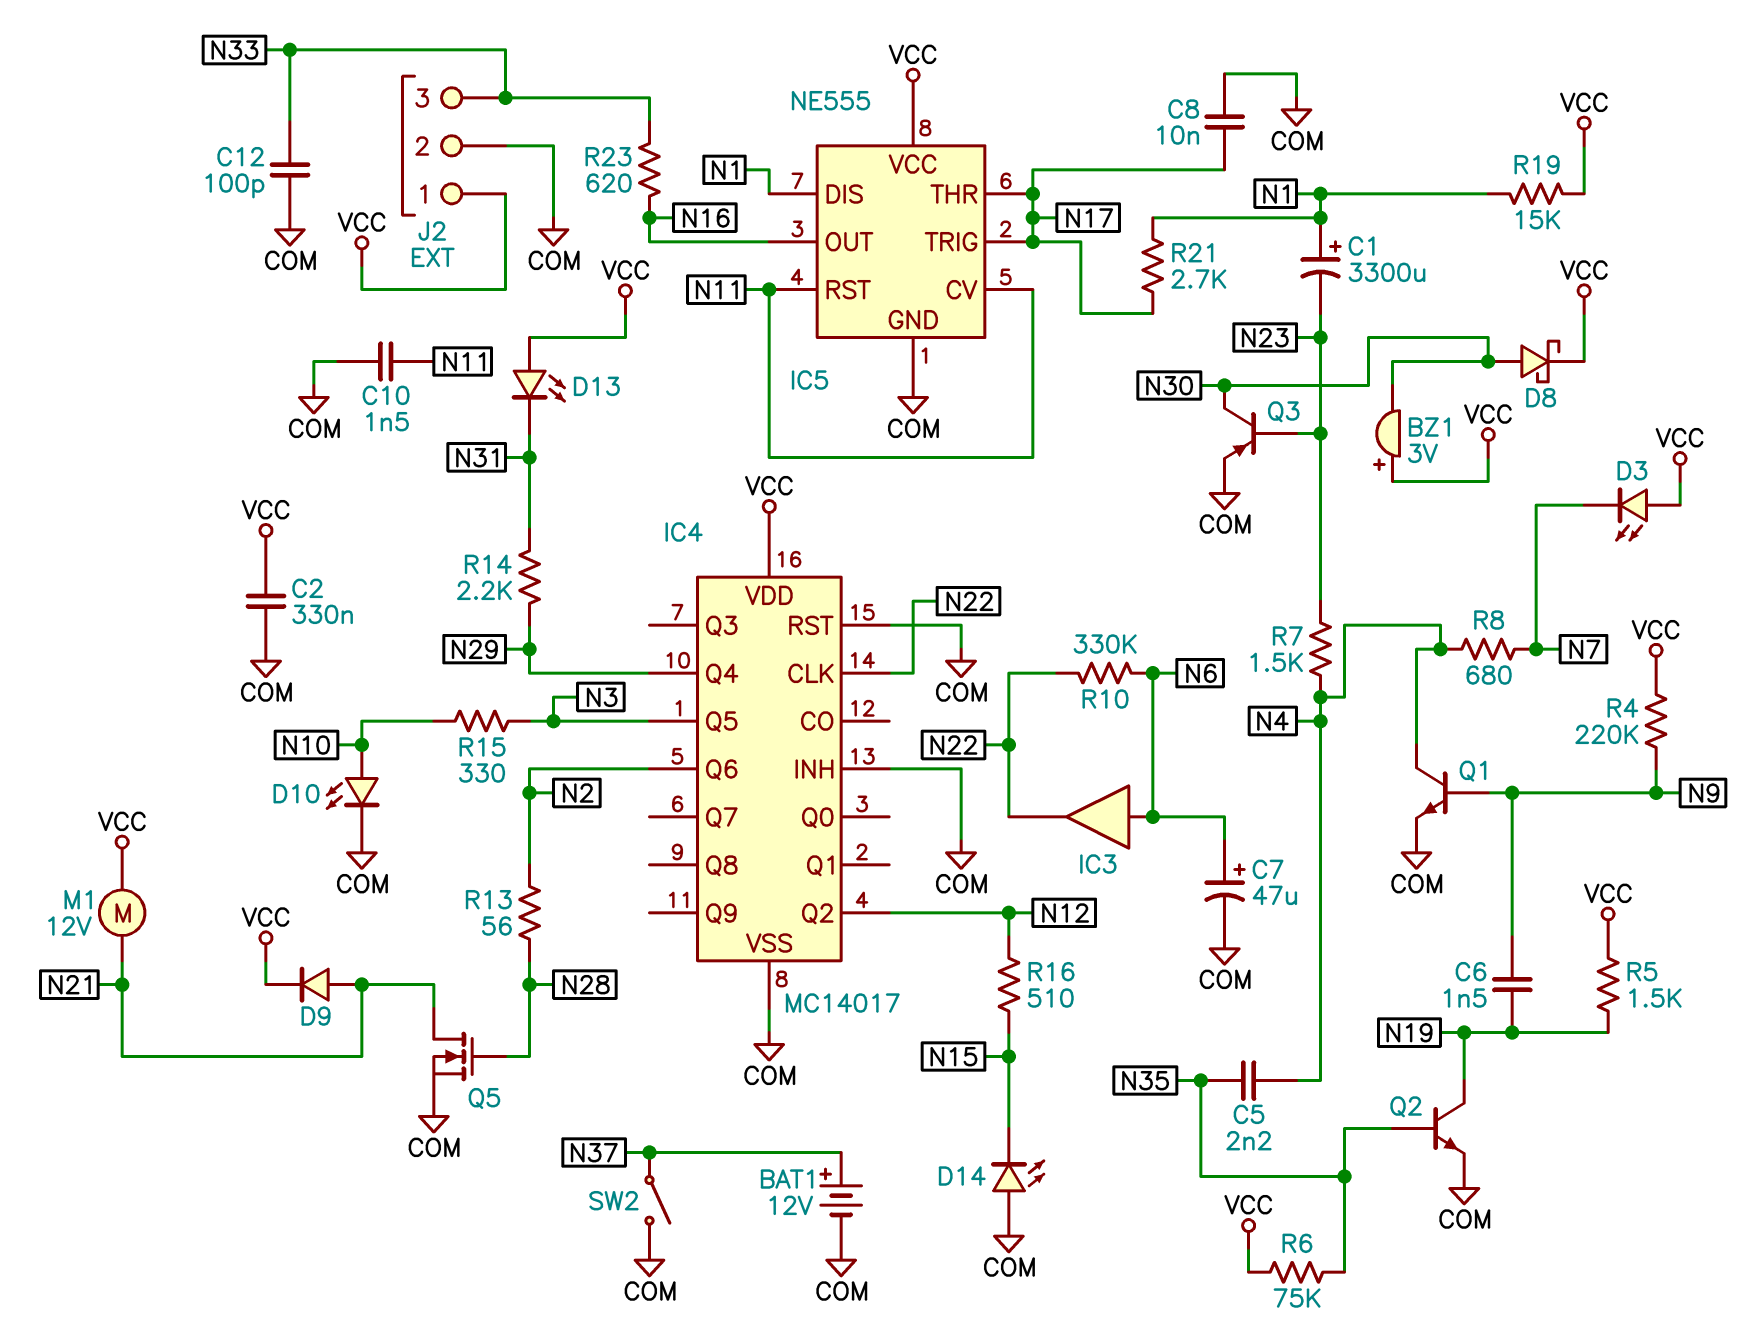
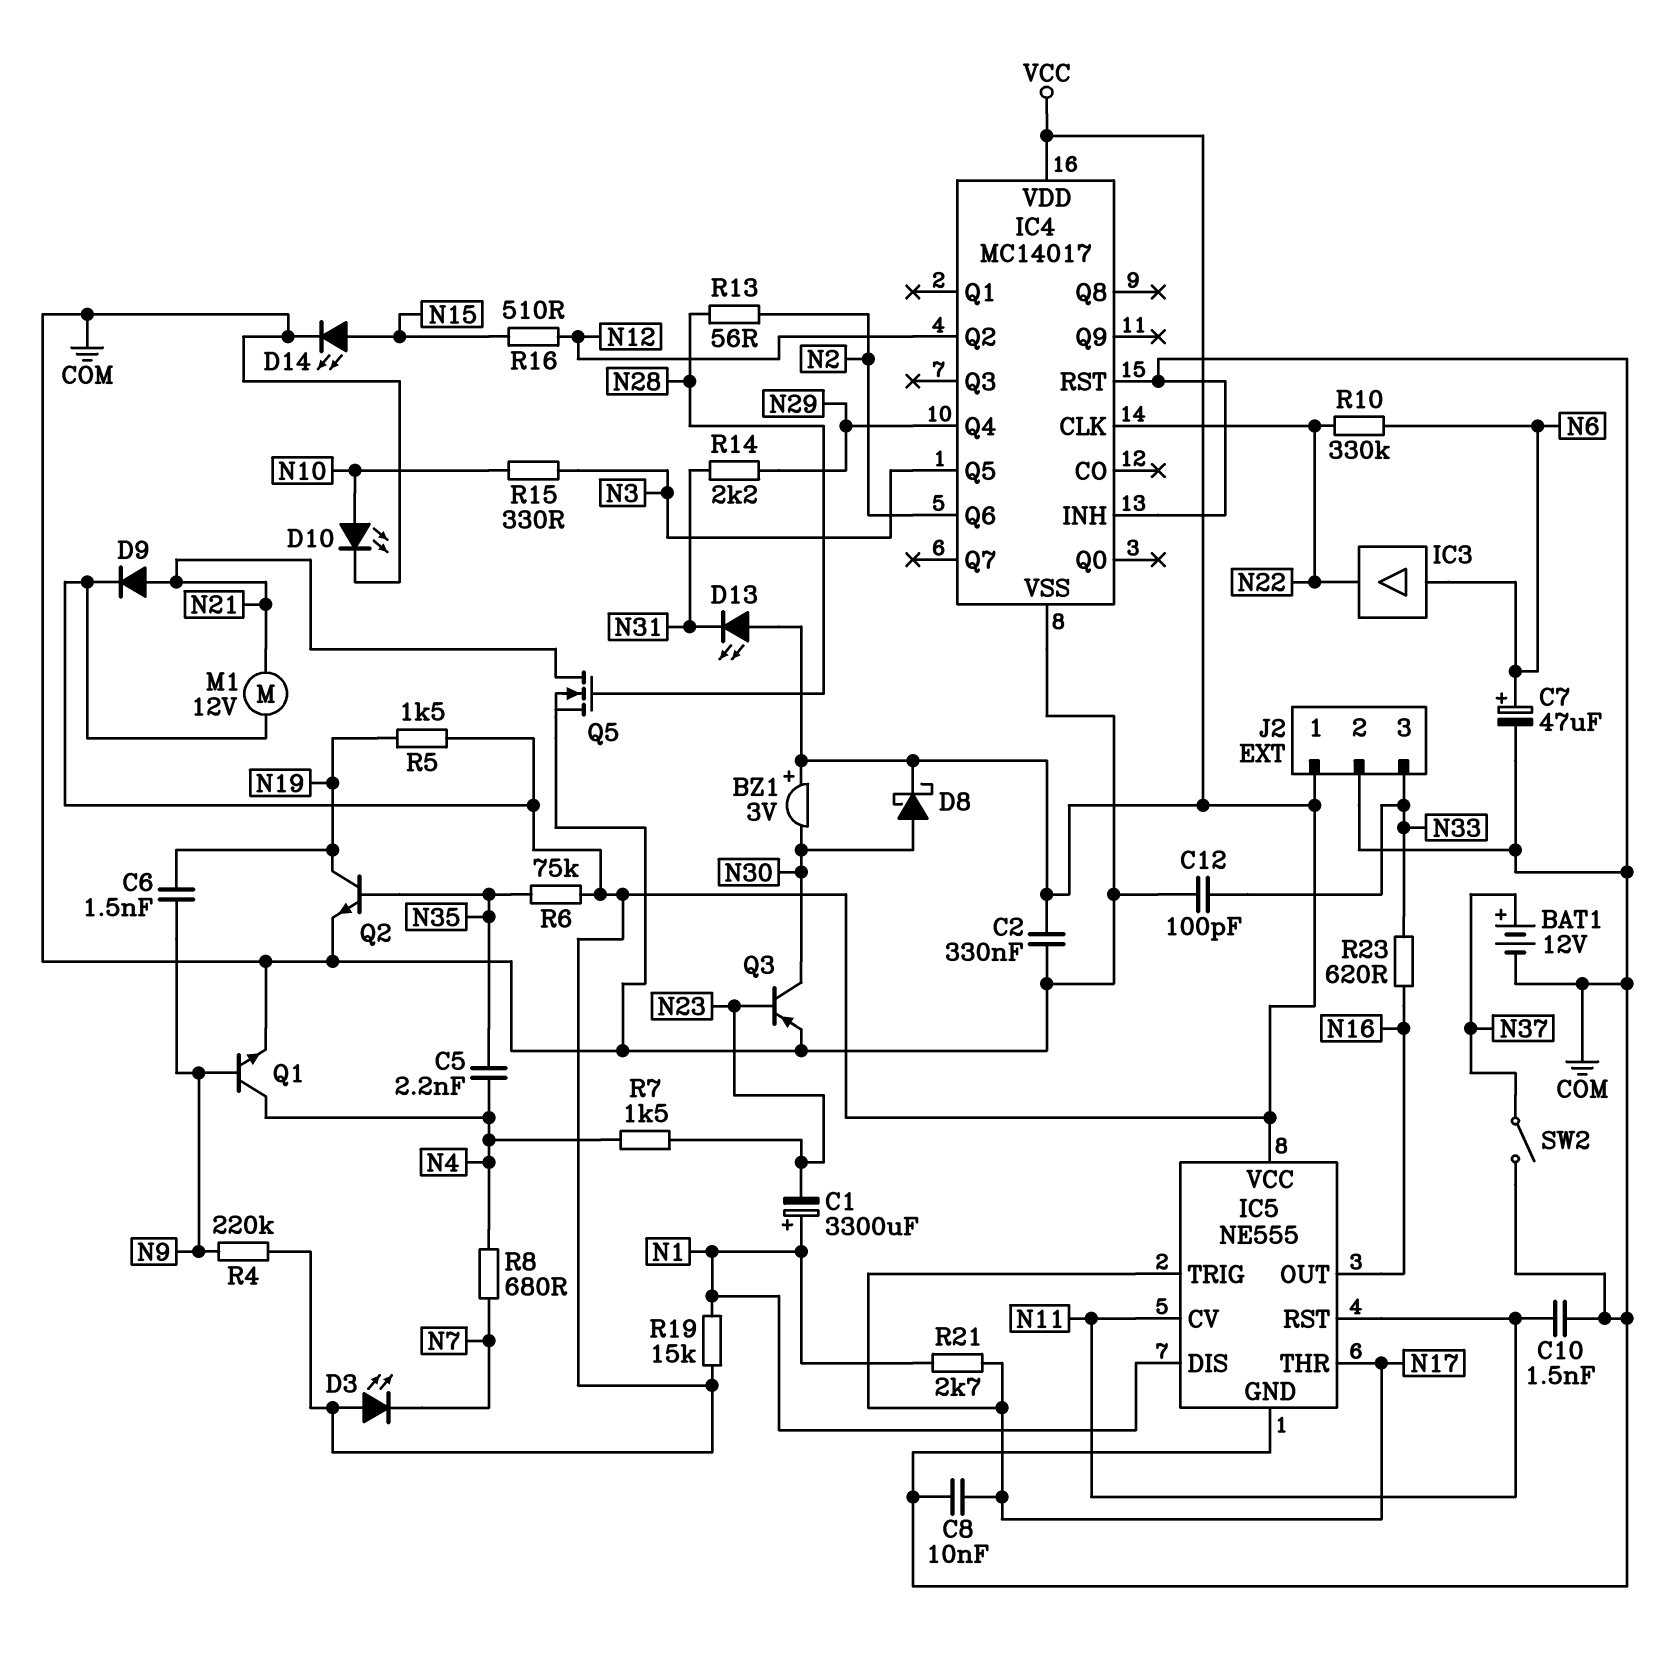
D14: LED (A COM, K N15) -> LED (A N15, K COM)

